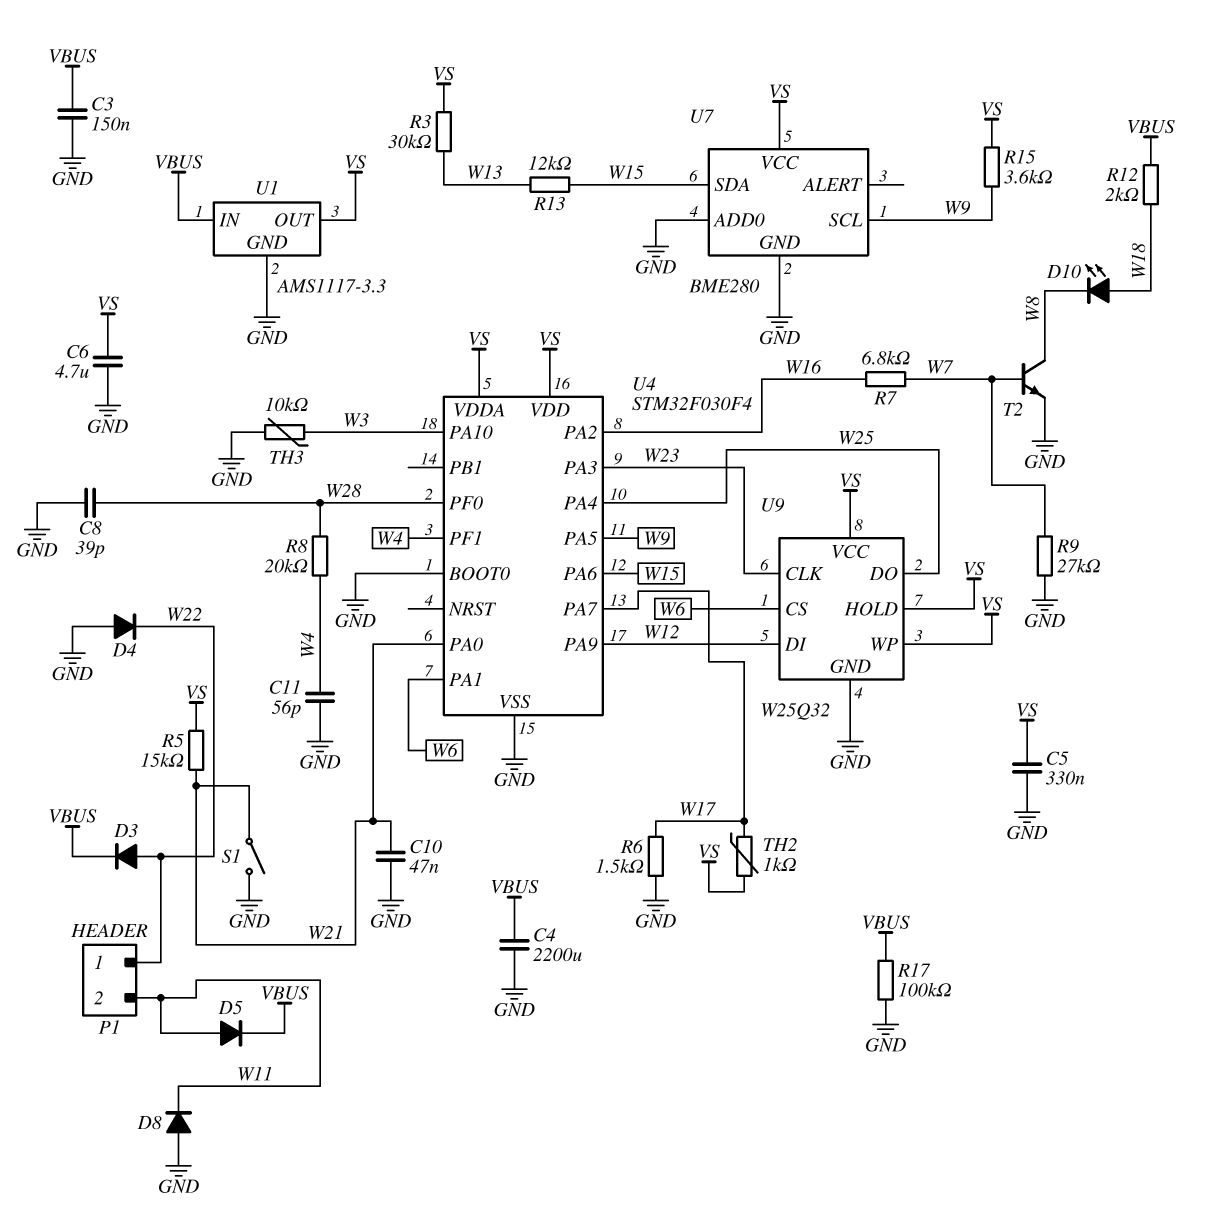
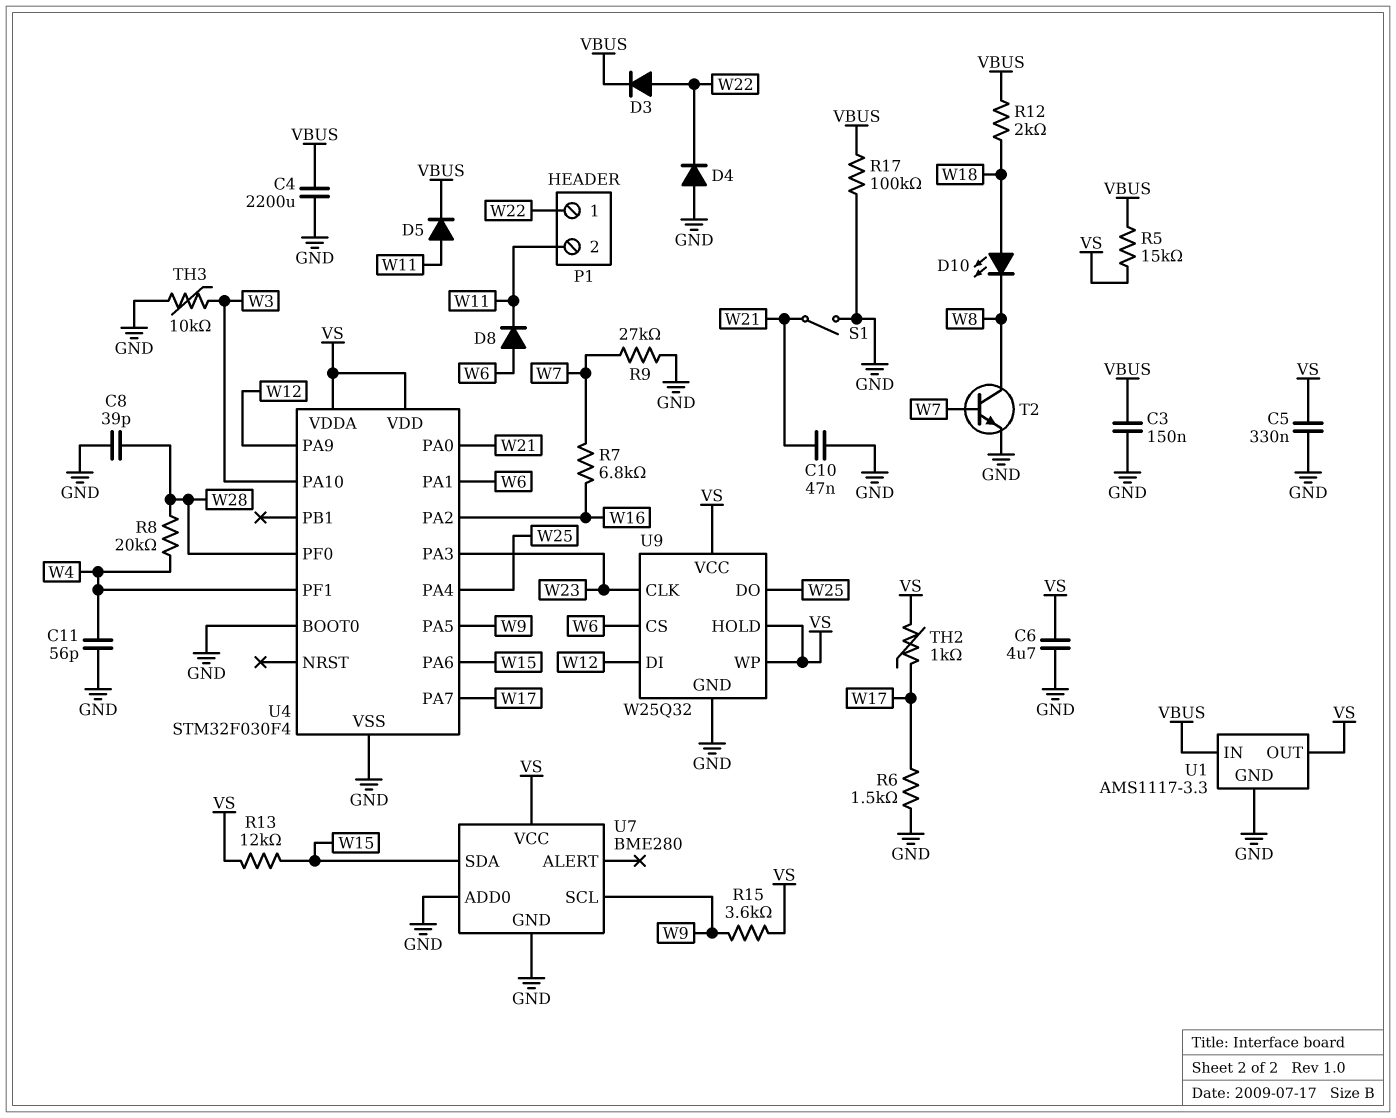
D8: diode (A GND, K W11) -> diode (A W6, K W11)
R3: 30k (VS, W13) -> none
R5: 15k (VS, W21) -> 15k (VBUS, VS)
R13: 12k (W13, W15) -> 12k (VS, W15)

